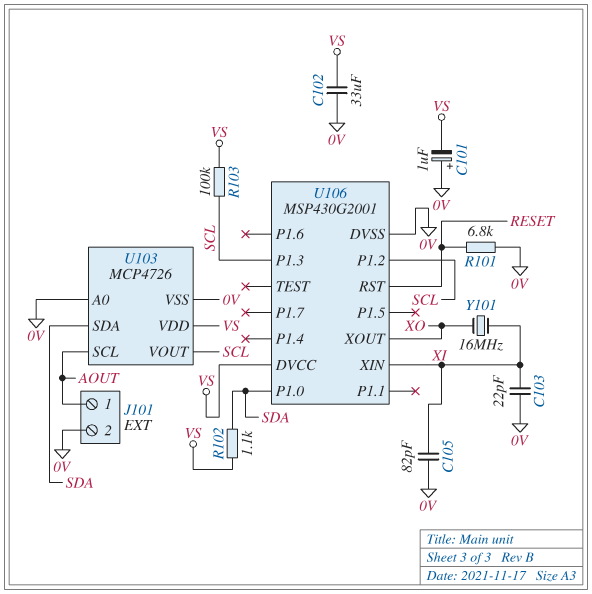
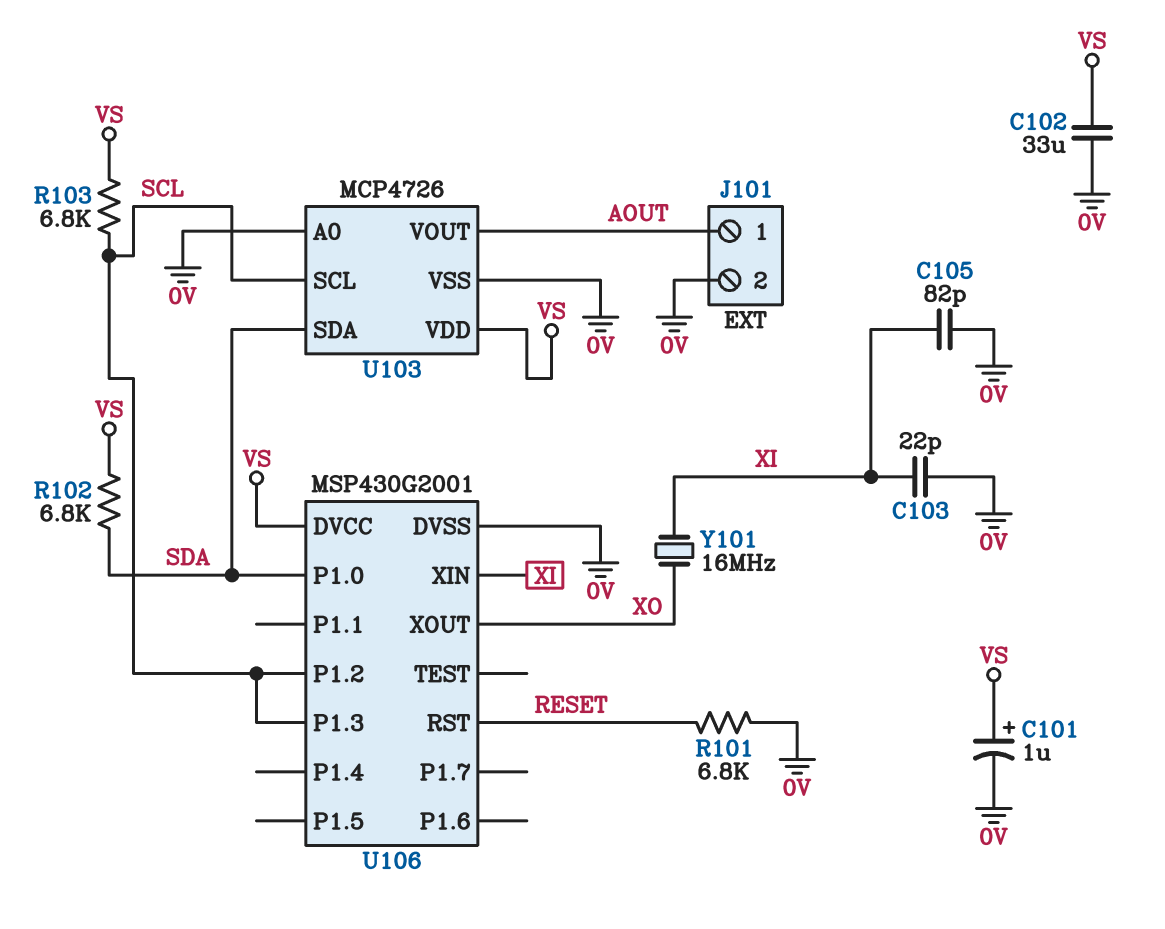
C101: 1uF (plus 0V, minus VS) -> 1uF (plus VS, minus 0V)
R102: 1.1k (SDA, VS) -> 6.8k (SDA, VS)
R103: 100k (SCL, VS) -> 6.8k (SCL, VS)
U103 pin SCL: AOUT -> SCL
U103 pin VOUT: SCL -> AOUT

